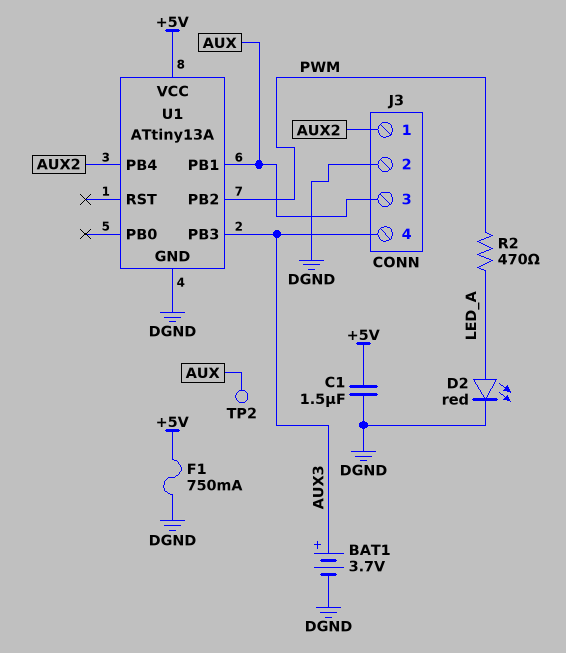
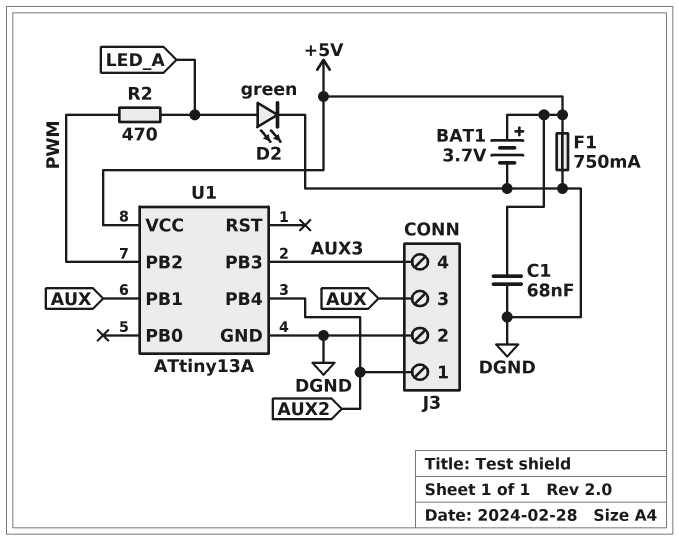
BAT1: 3.7V (plus AUX3, minus DGND) -> 3.7V (plus +5V, minus DGND)
C1: 1.5uF (+5V, DGND) -> 68nF (+5V, DGND)
D2: LED red (A LED_A, K DGND) -> LED green (A LED_A, K DGND)
TP2: test point (AUX) -> none

